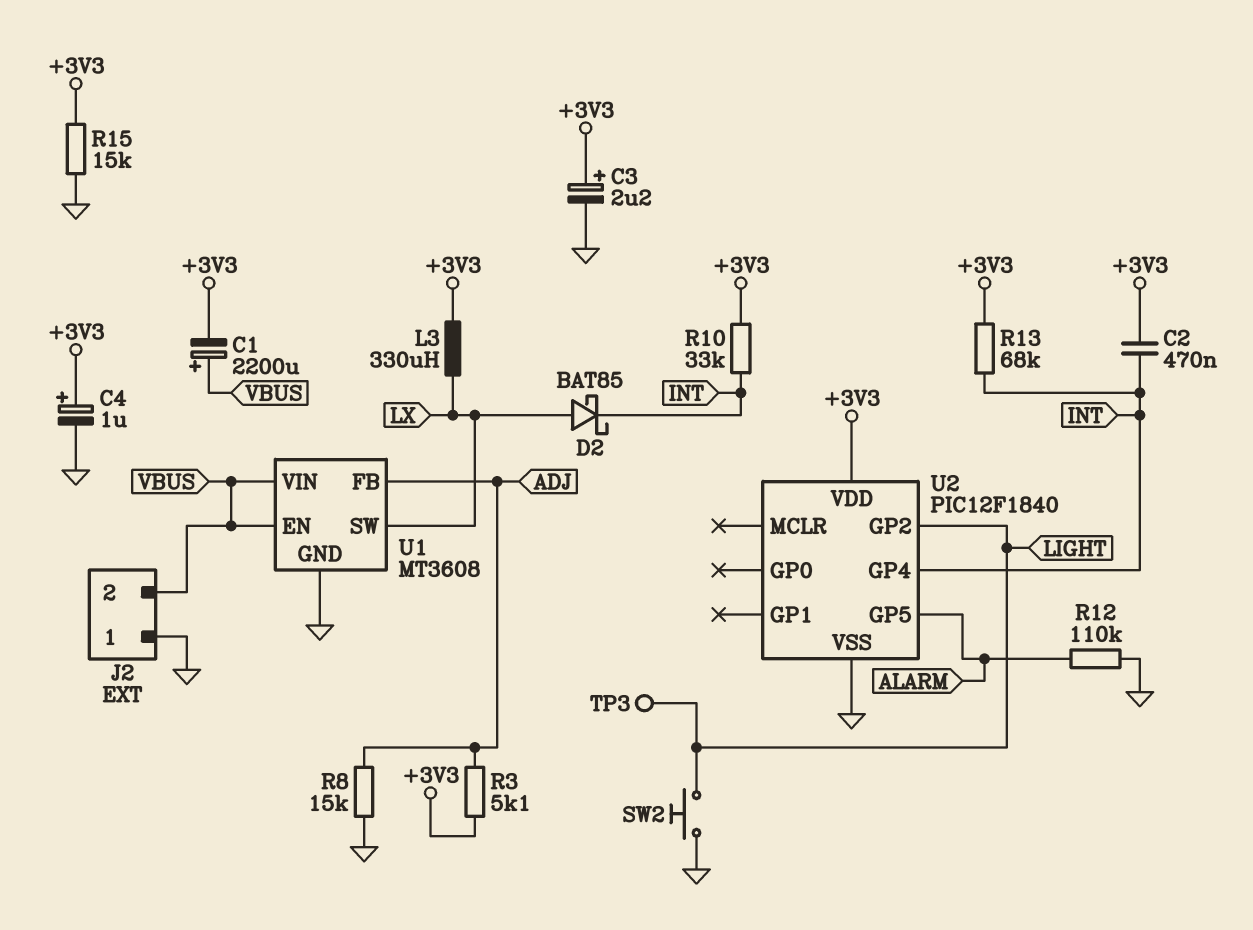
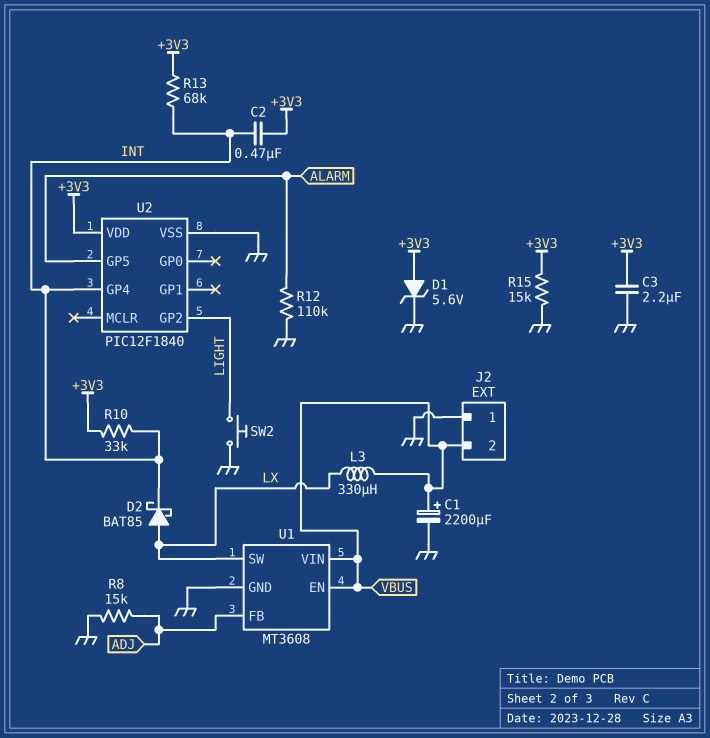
C1: 2200uF (plus VBUS, minus +3V3) -> 2200uF (plus VBUS, minus GND)
C3: 2.2uF (plus +3V3, minus GND) -> 2.2uF (+3V3, GND)
C4: 1uF (plus +3V3, minus GND) -> none
D1: none -> zener 5.6V (A +3V3, K GND)
L3: 330uH (+3V3, LX) -> 330uH (LX, VBUS)
R3: 5.1k (+3V3, ADJ) -> none
TP3: test point (LIGHT) -> none

